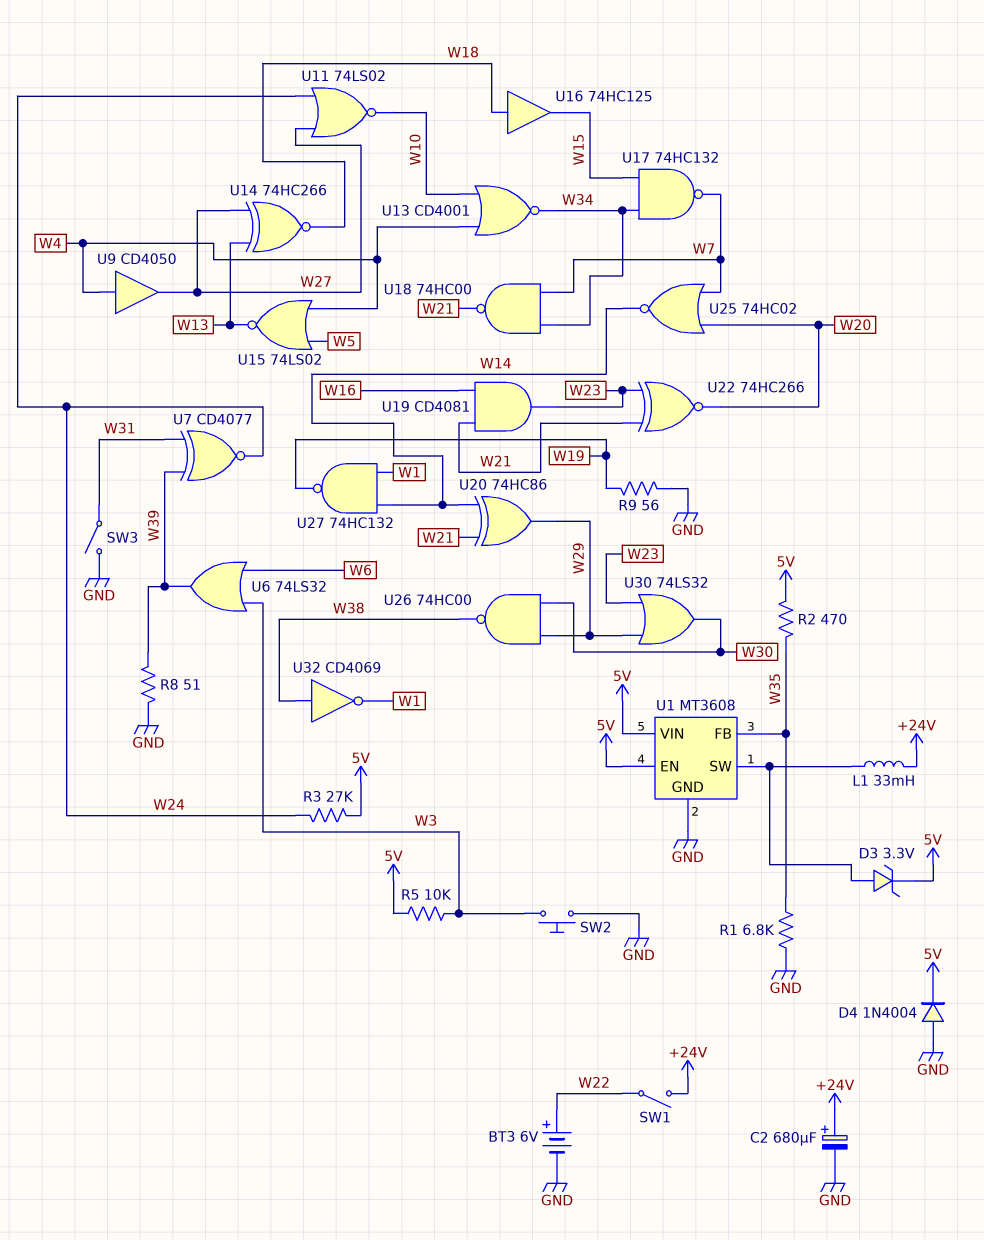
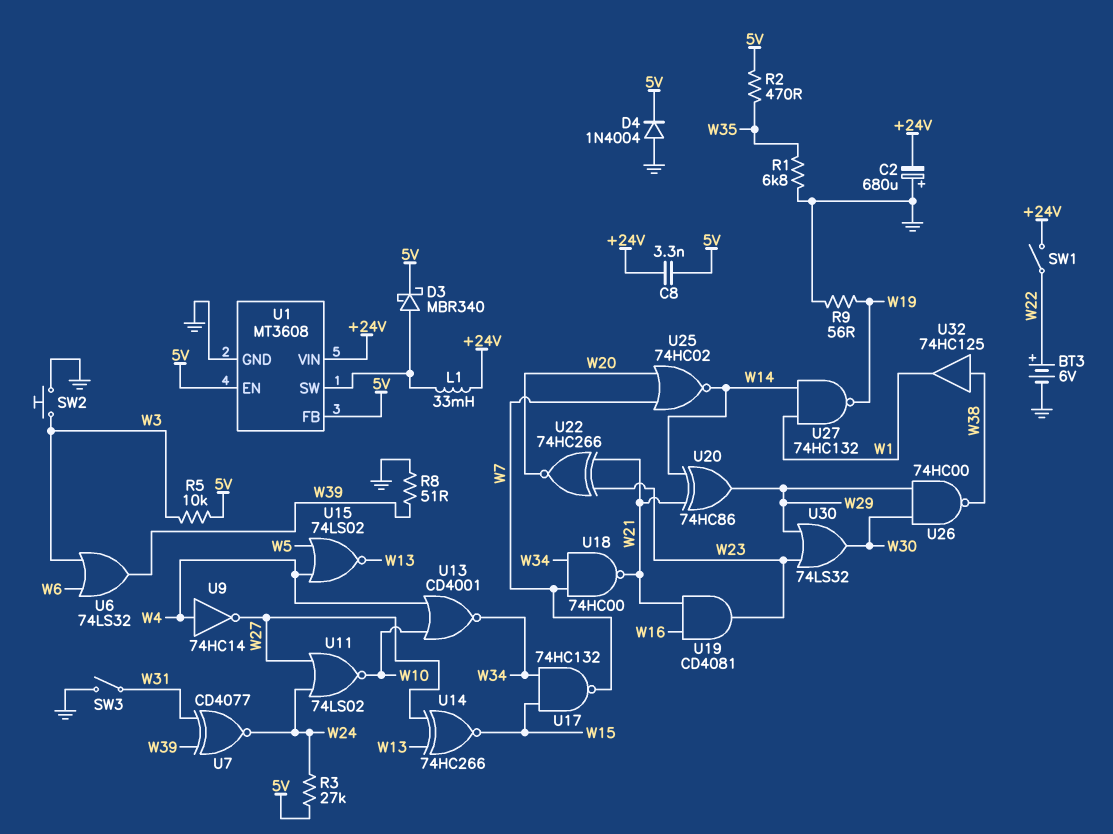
C2: 680uF (plus +24V, minus GND) -> 680uF (plus GND, minus +24V)
C8: none -> 3.3nF (+24V, 5V)
D3: zener 3.3V (A U1/SW, K 5V) -> schottky MBR340 (A U1/SW, K 5V)
U1 pin FB: W35 -> 5V
U1 pin VIN: 5V -> +24V
U9: buffer CD4050 (in W4, out W27) -> NOT 74HC14 (in W4, out W27)
U14: XNOR 74HC266 (in W13, in W27, out W18) -> XNOR 74HC266 (in W13, in W27, out W15)
U16: buffer 74HC125 (in W18, out W15) -> none
U32: NOT CD4069 (in W38, out W1) -> buffer 74HC125 (in W38, out W1)

